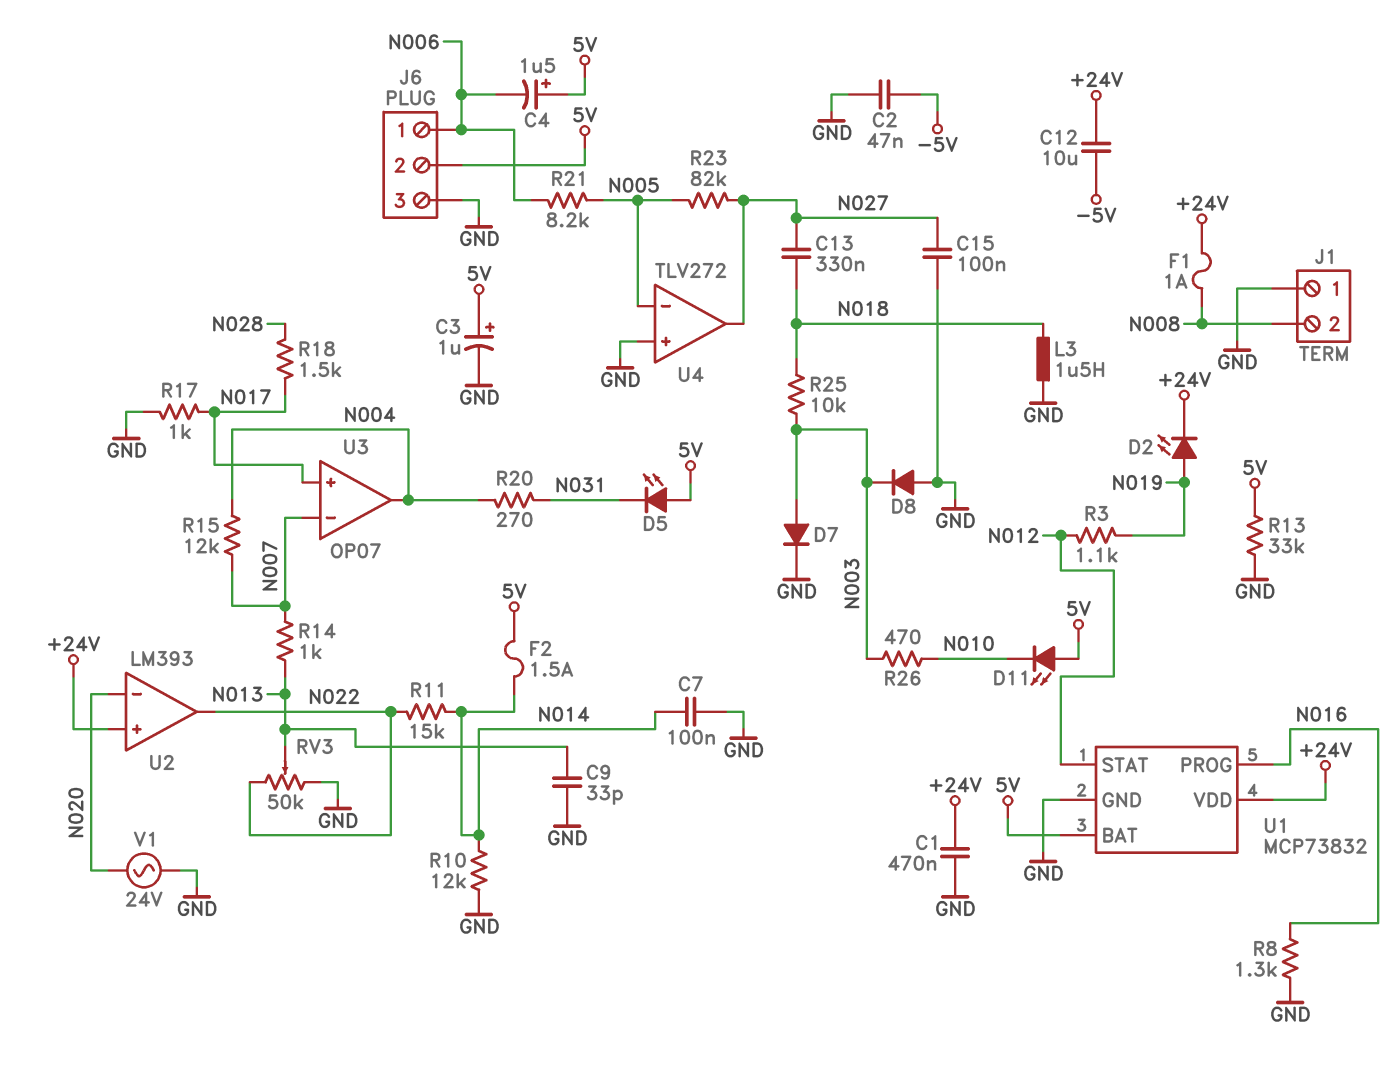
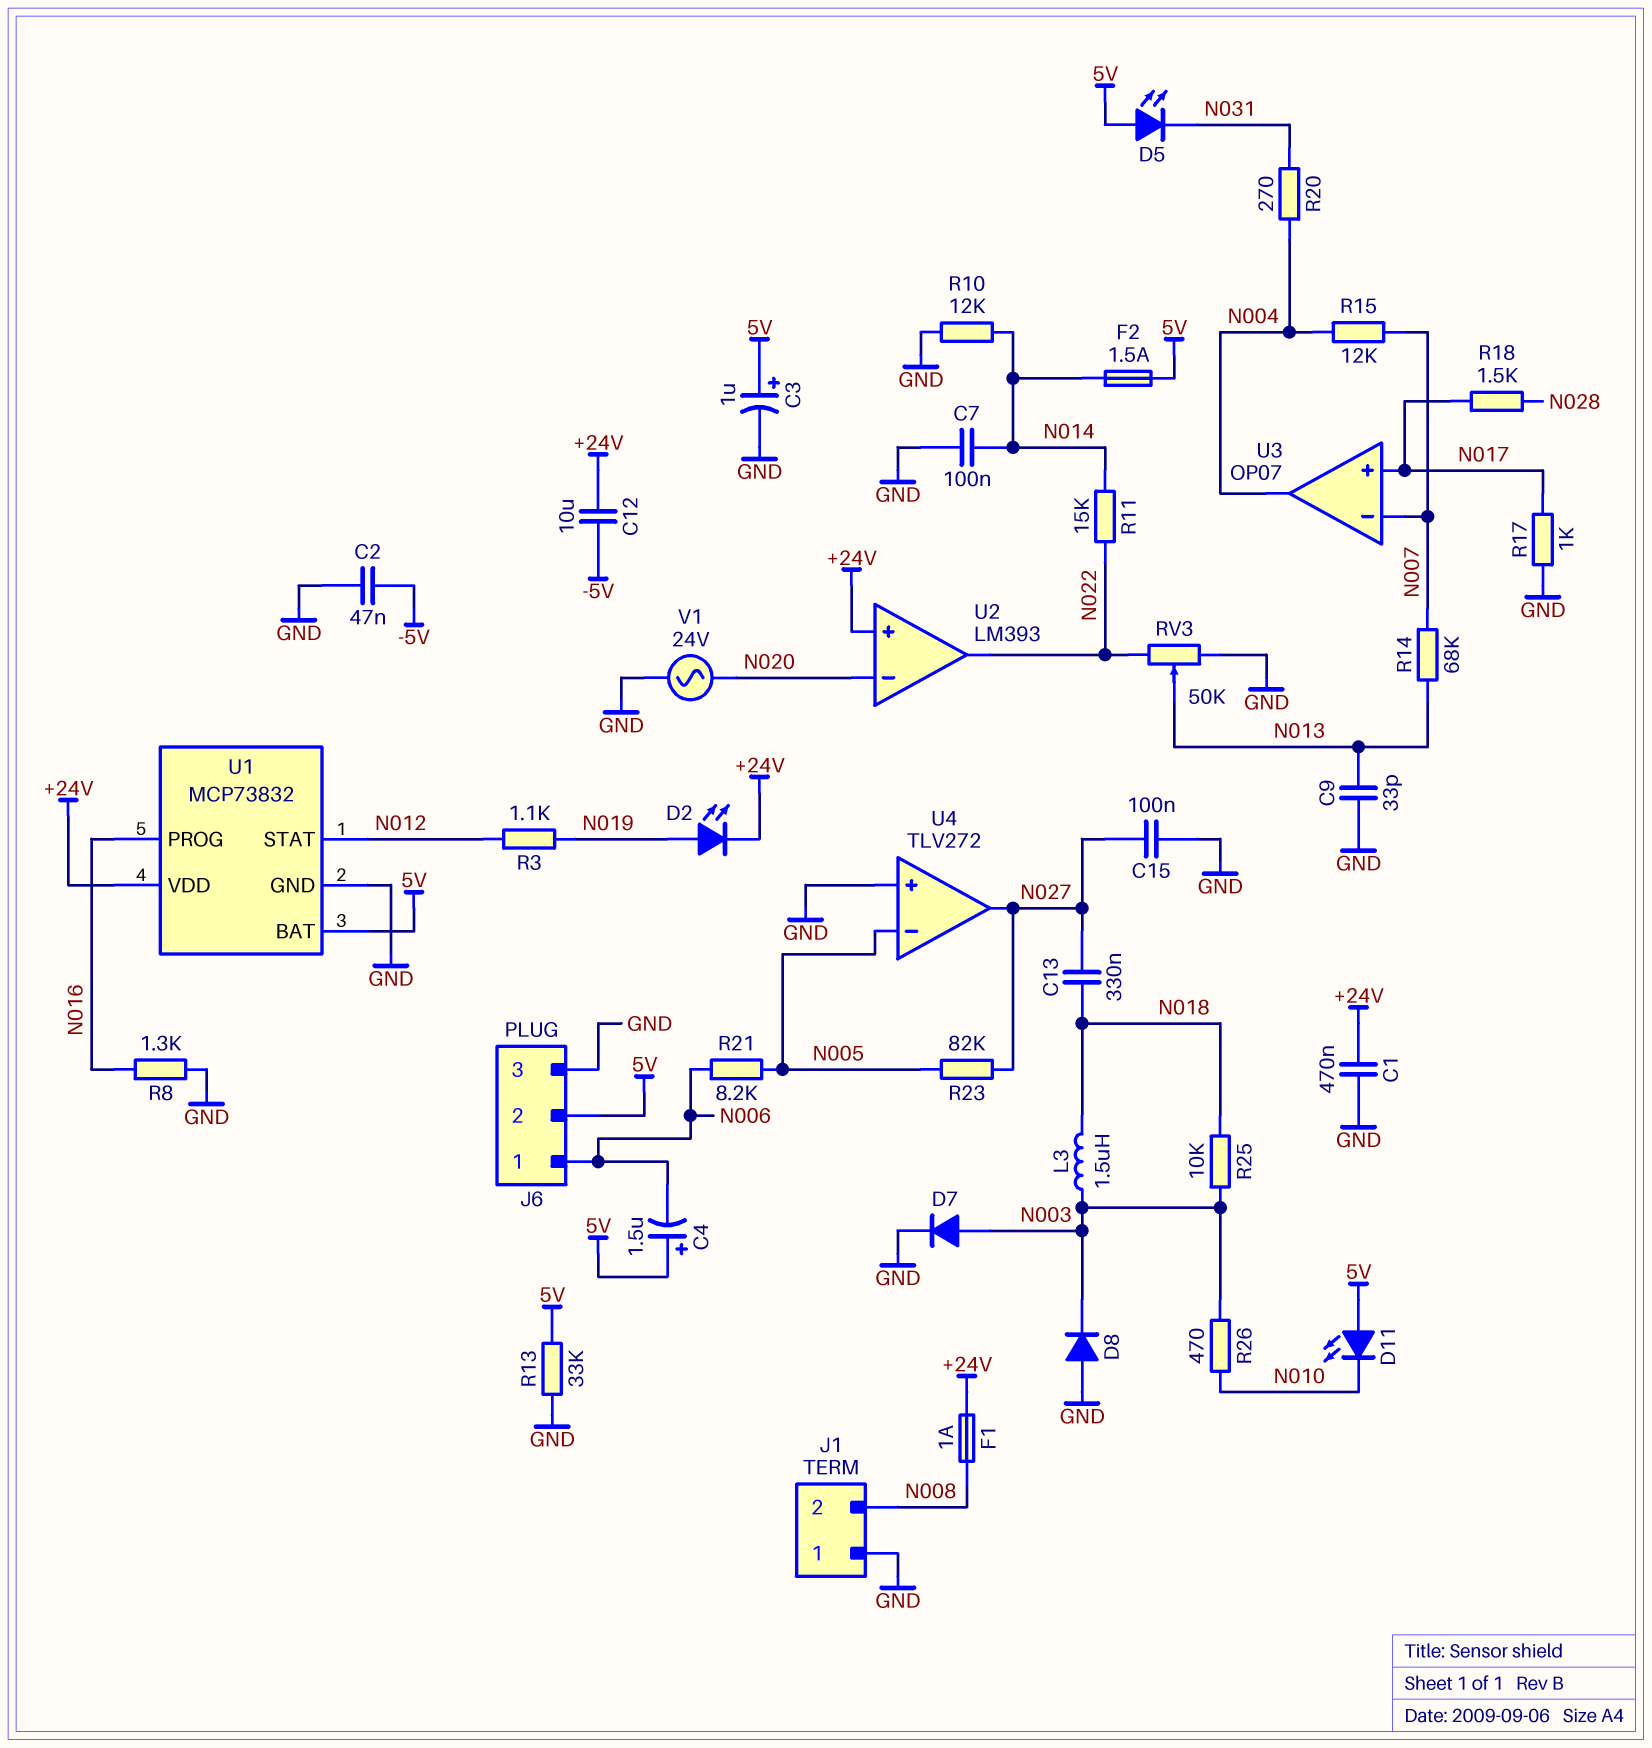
L3: 1.5uH (GND, N018) -> 1.5uH (N003, N018)
R14: 1k (N007, N013) -> 68k (N007, N013)

